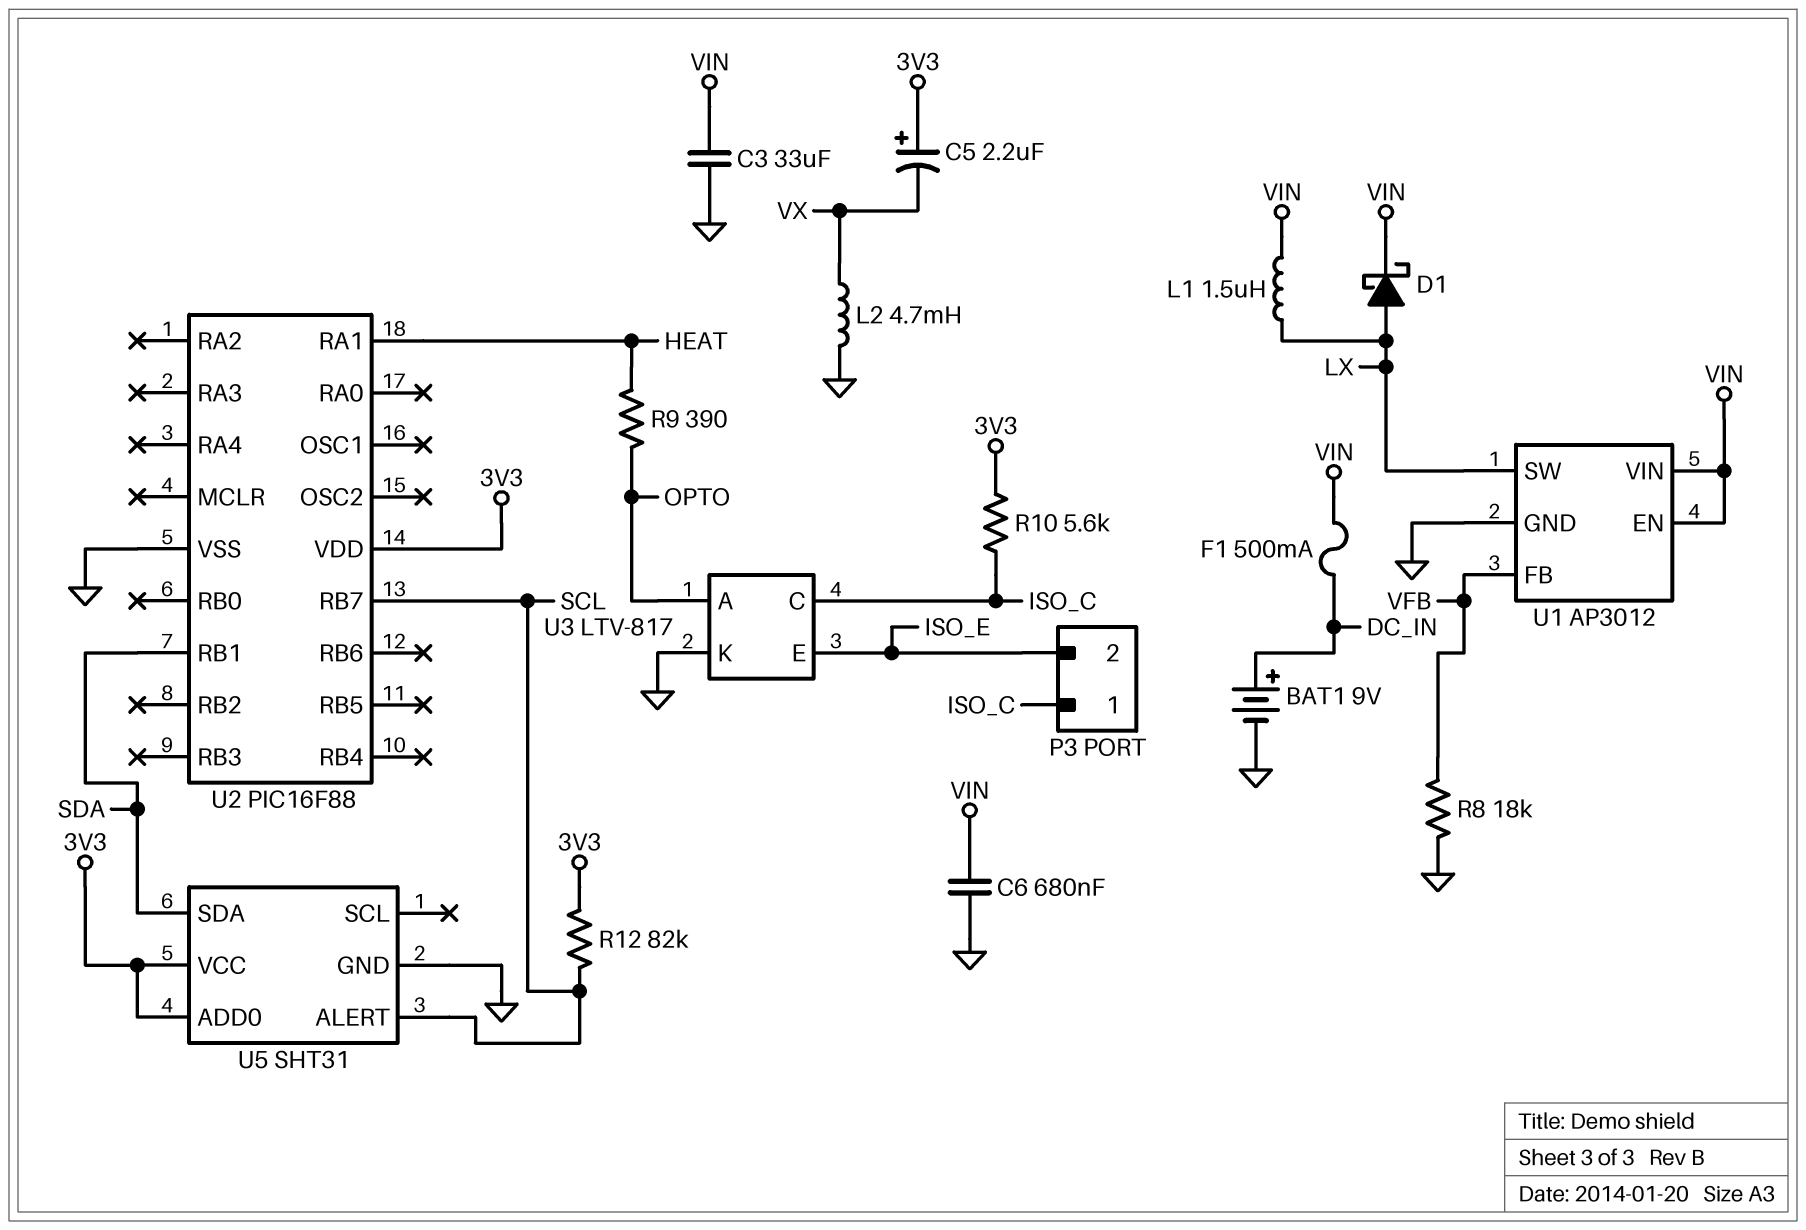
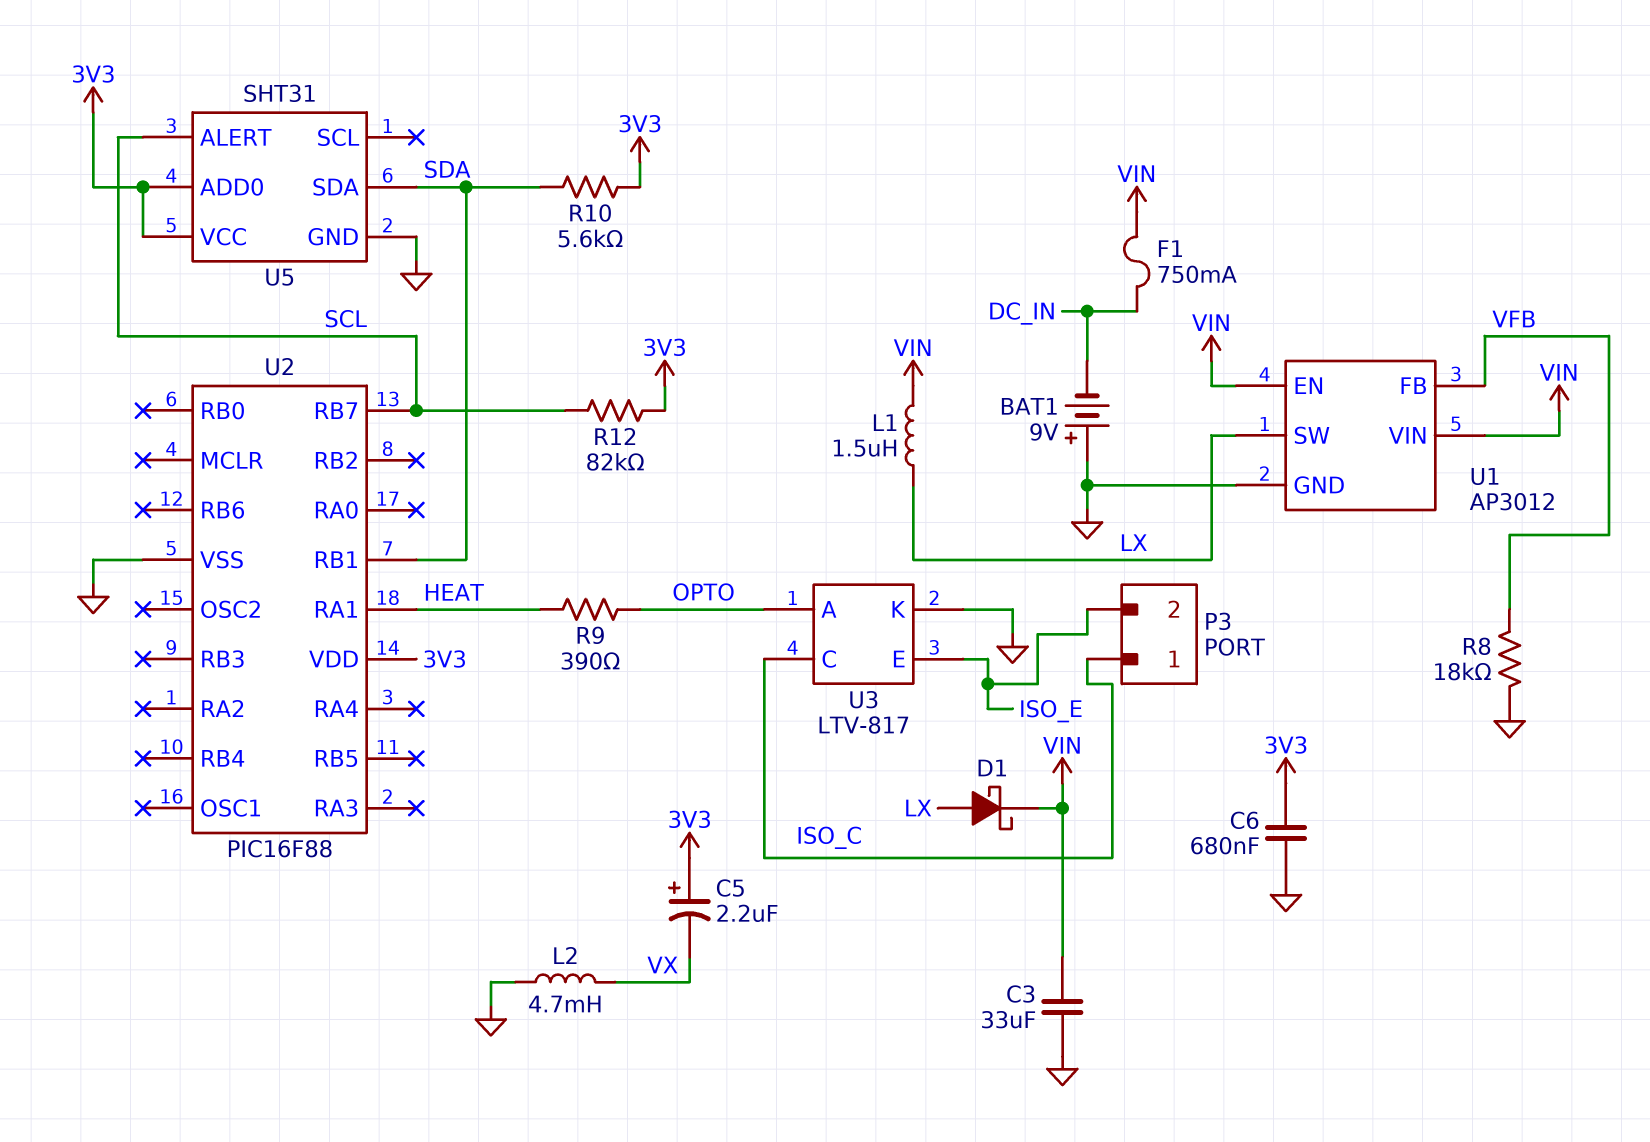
BAT1: 9V (plus DC_IN, minus GND) -> 9V (plus GND, minus DC_IN)
C6: 680nF (GND, VIN) -> 680nF (3V3, GND)
F1: 500mA (DC_IN, VIN) -> 750mA (DC_IN, VIN)
R10: 5.6k (3V3, ISO_C) -> 5.6k (3V3, SDA)

